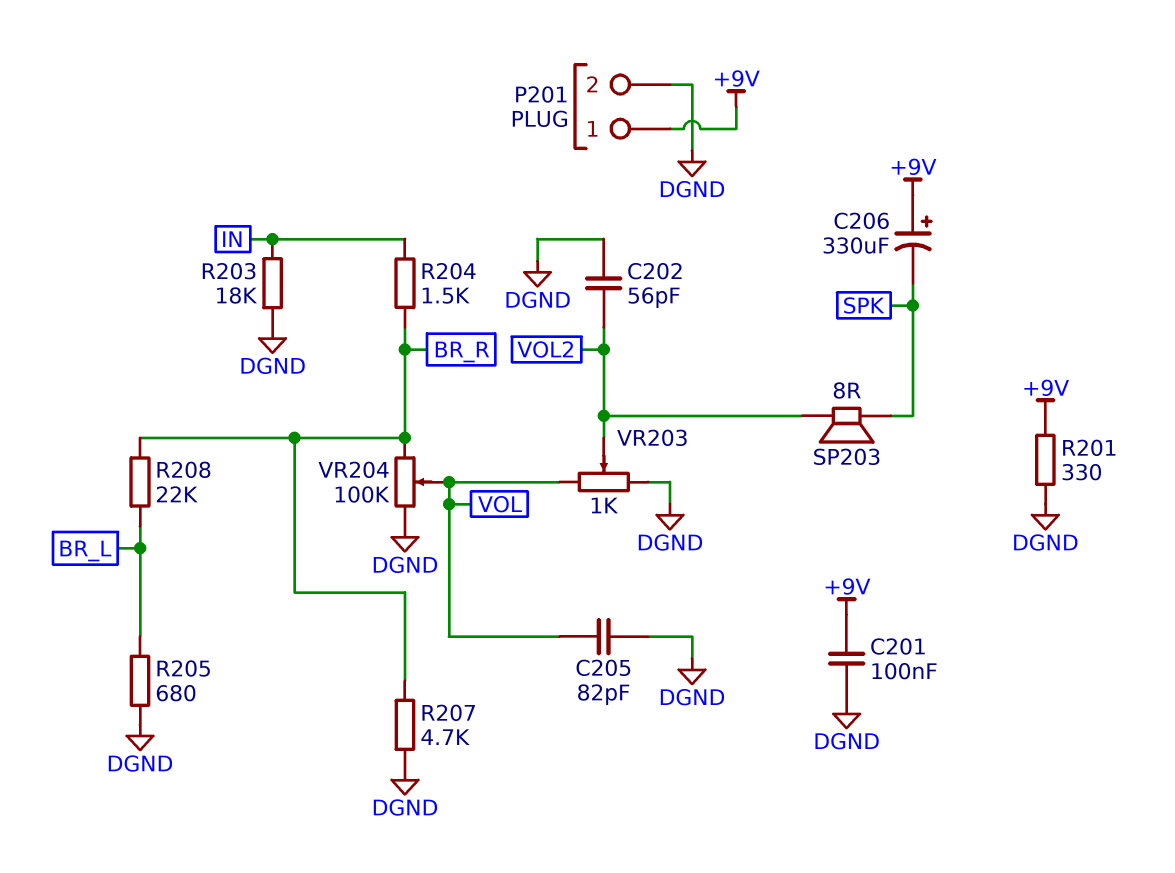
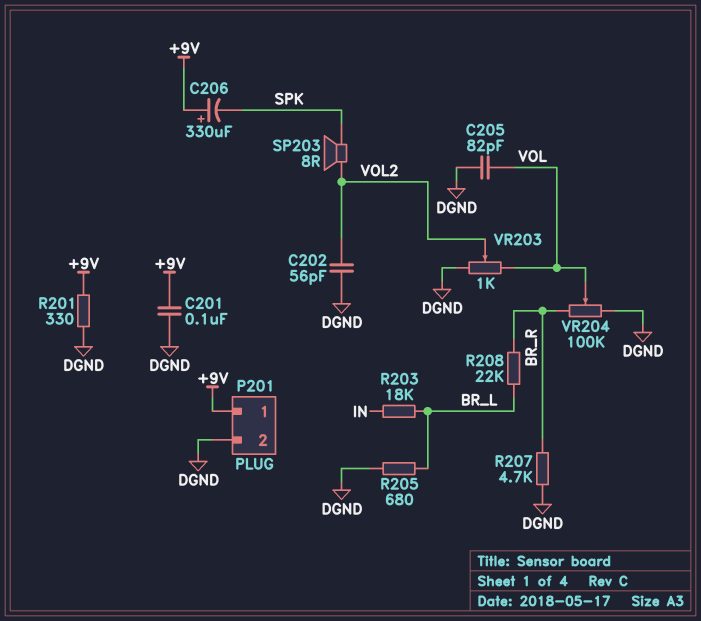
R203: 18k (DGND, IN) -> 18k (BR_L, IN)
R204: 1.5k (BR_R, IN) -> none

